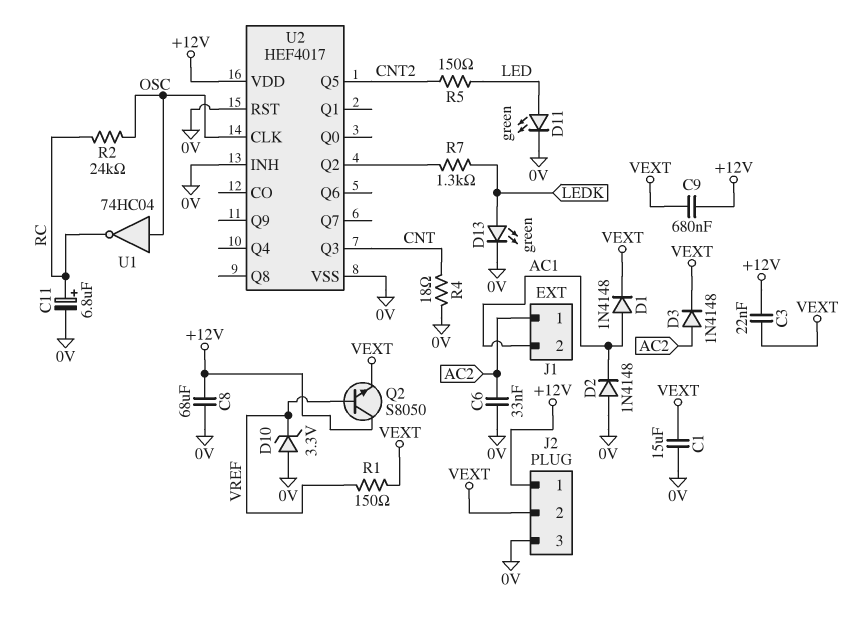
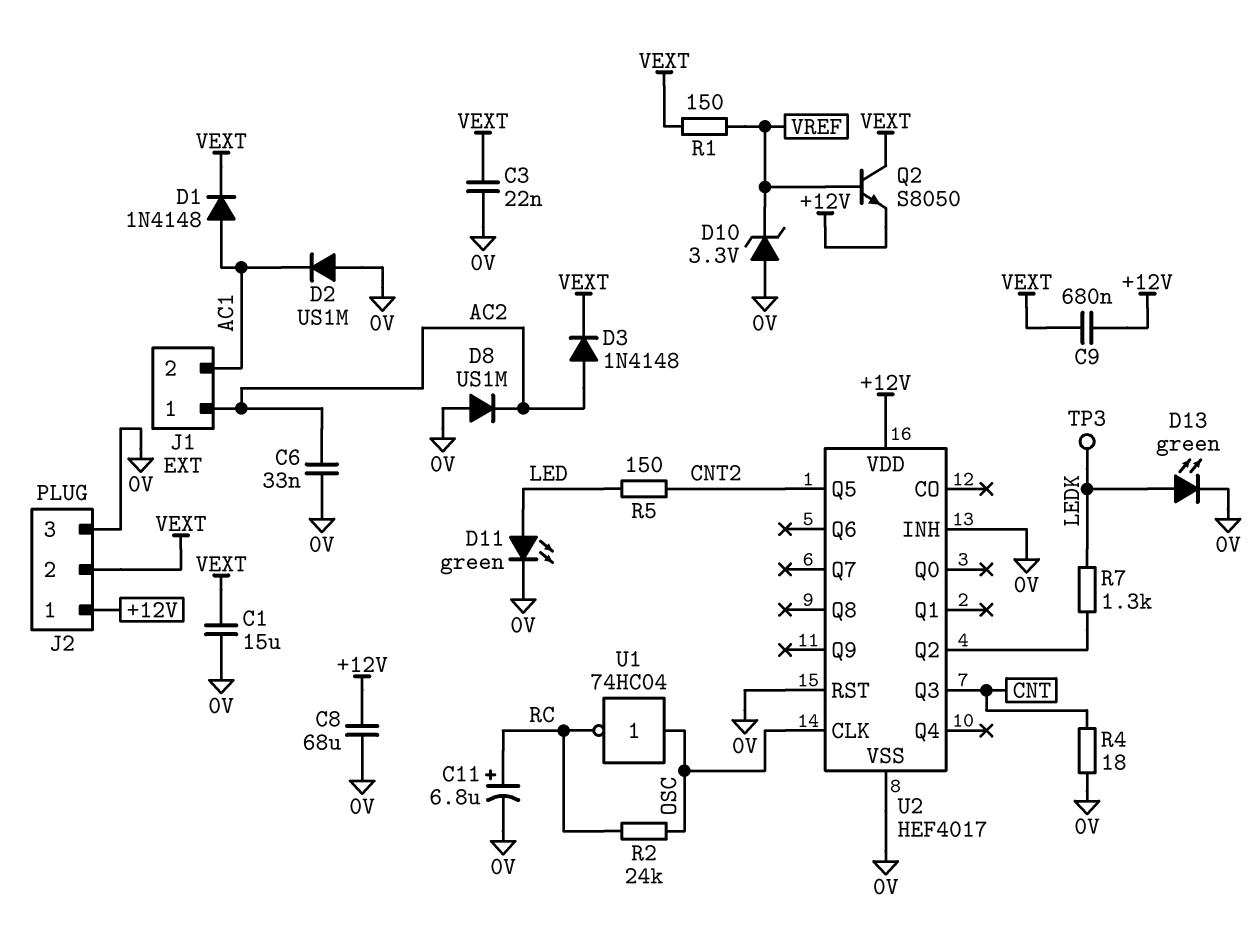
C3: 22nF (+12V, VEXT) -> 22nF (0V, VEXT)
D2: diode 1N4148 (A 0V, K AC1) -> diode US1M (A 0V, K AC1)
D8: none -> diode US1M (A 0V, K AC2)
Q2: NPN S8050 (B VREF, C +12V, E VEXT) -> NPN S8050 (B VREF, C VEXT, E +12V)
TP3: none -> test point (LEDK)

